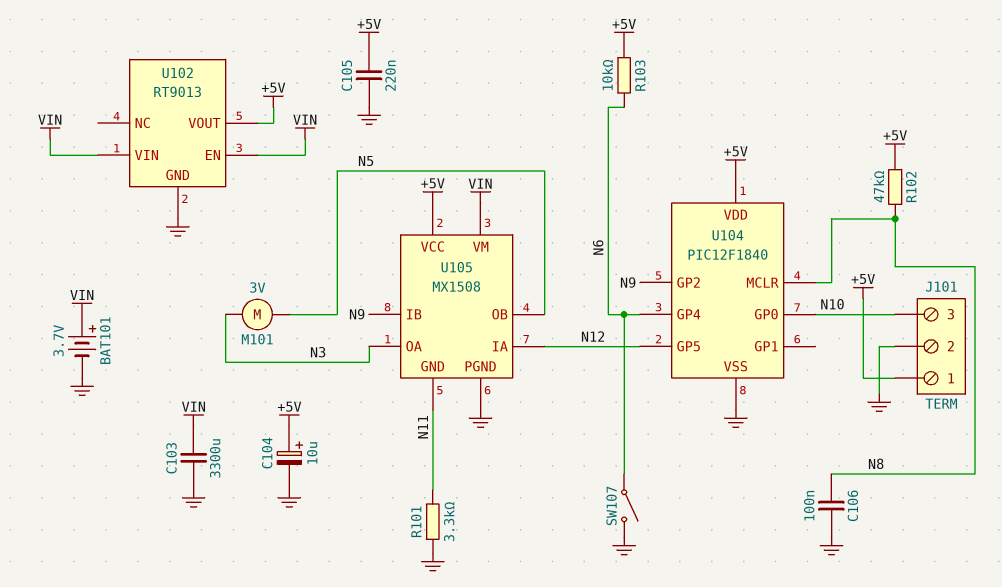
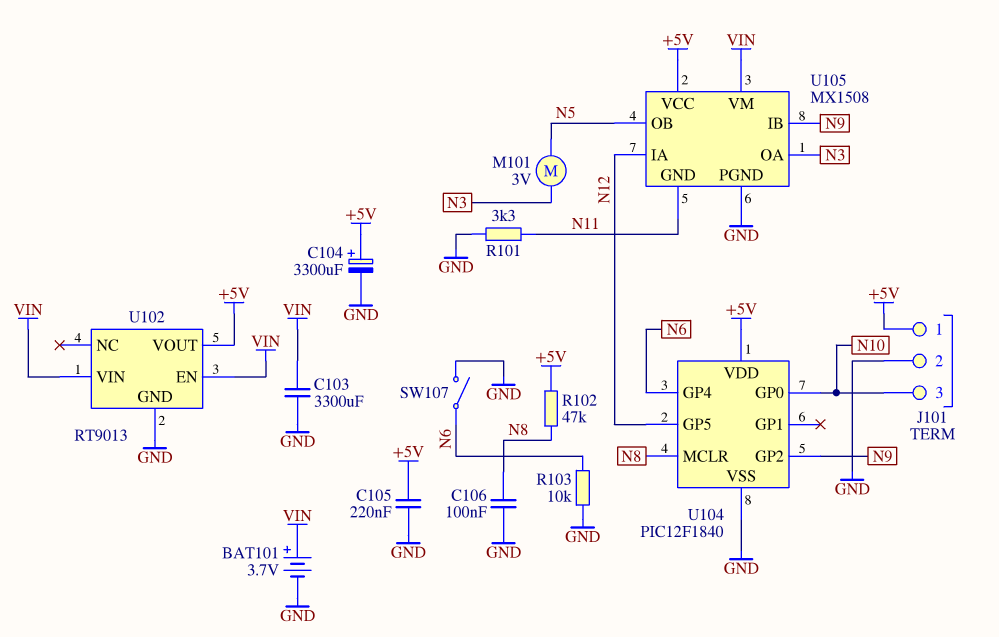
C104: 10uF (plus +5V, minus GND) -> 3300uF (plus +5V, minus GND)
R103: 10k (+5V, N6) -> 10k (GND, N6)

